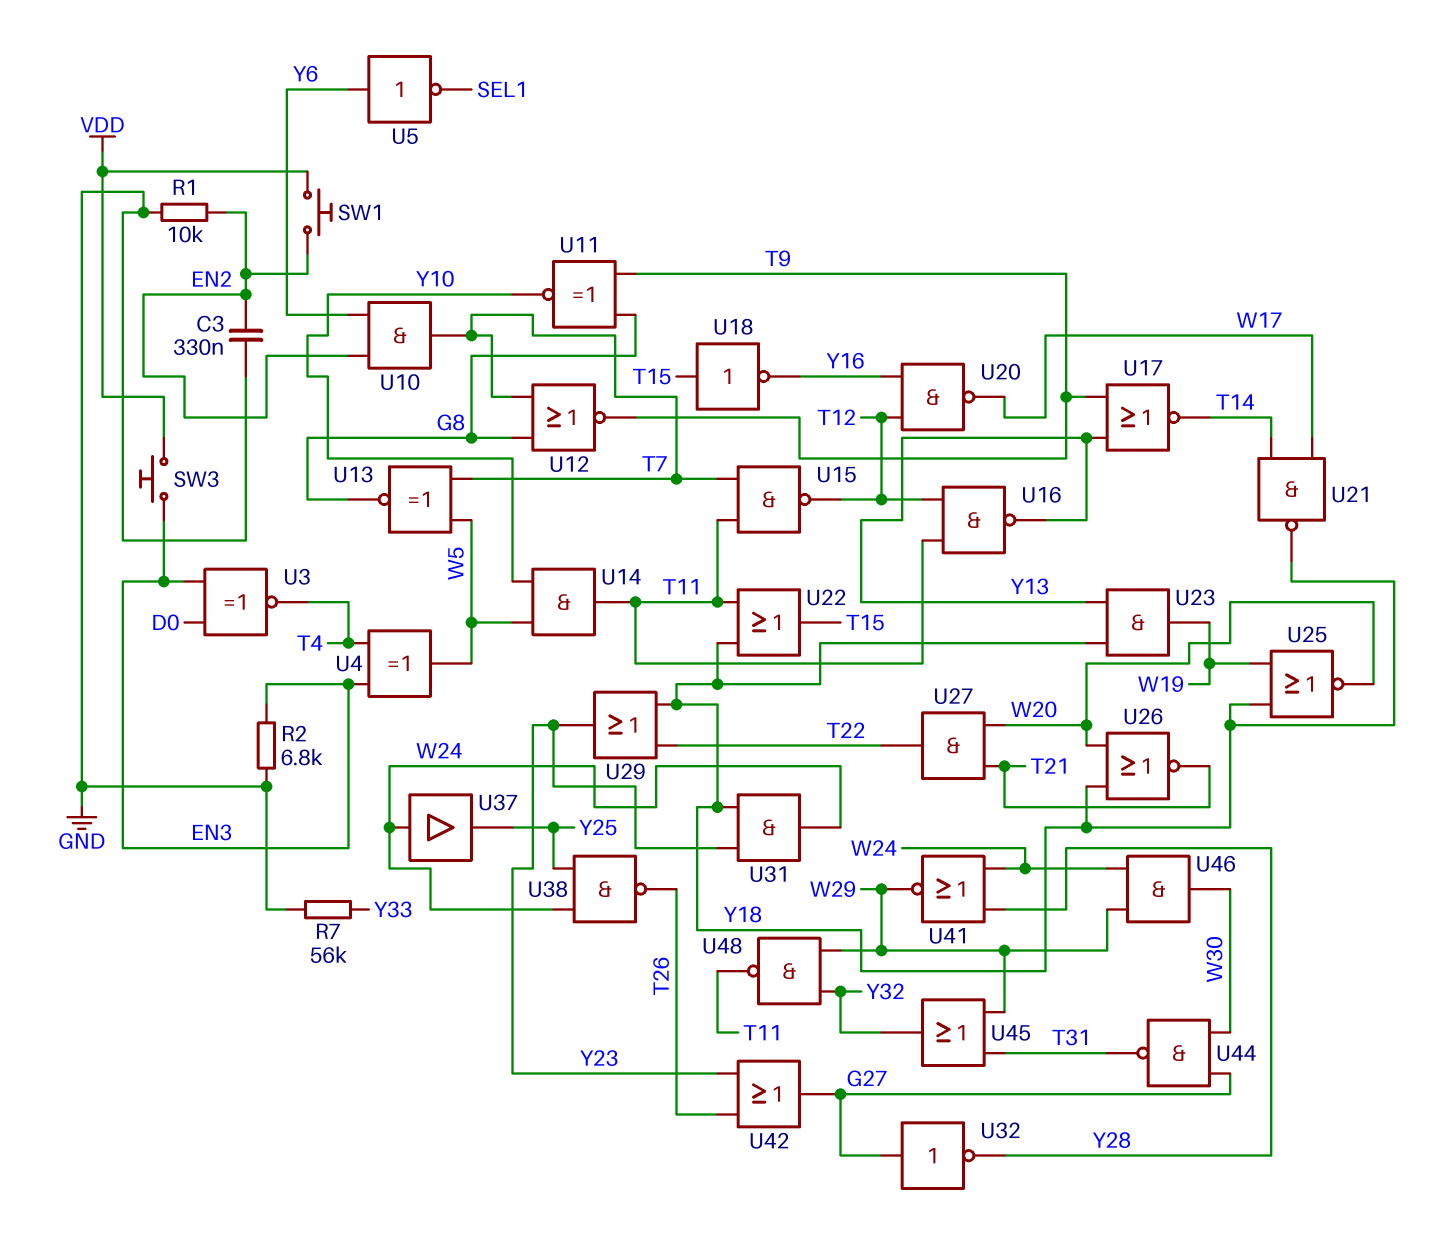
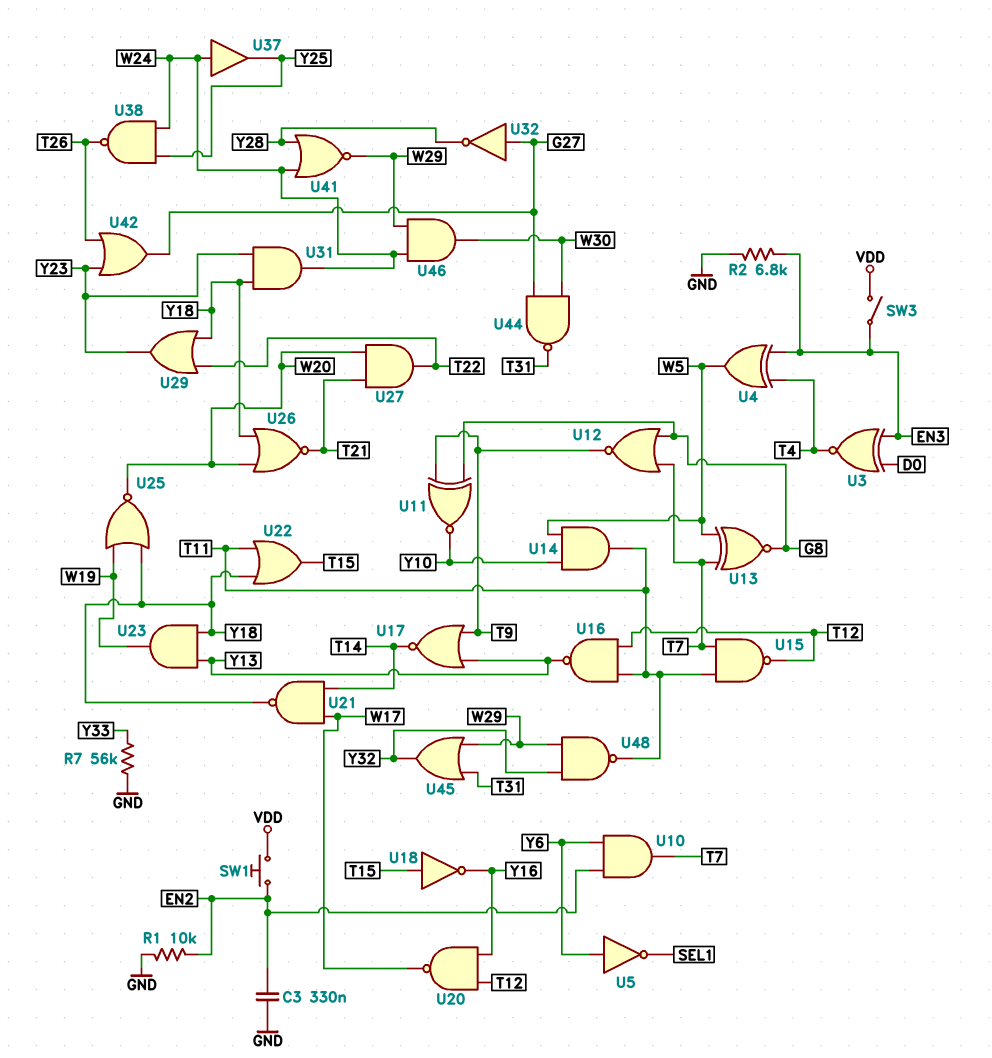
SW3: button (EN3, VDD) -> switch (EN3, VDD)

